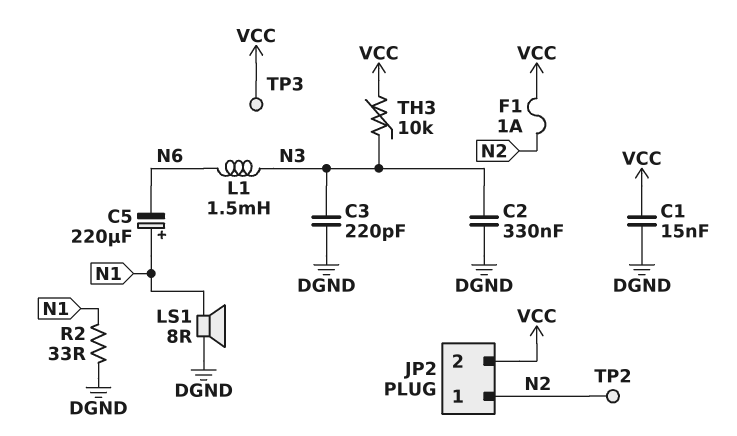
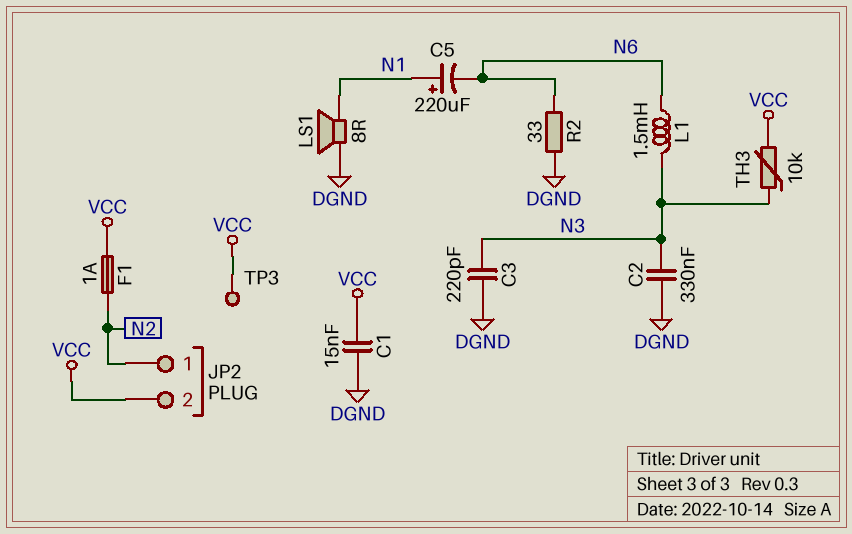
R2: 33 (DGND, N1) -> 33 (DGND, N6)
TP2: test point (N2) -> none

